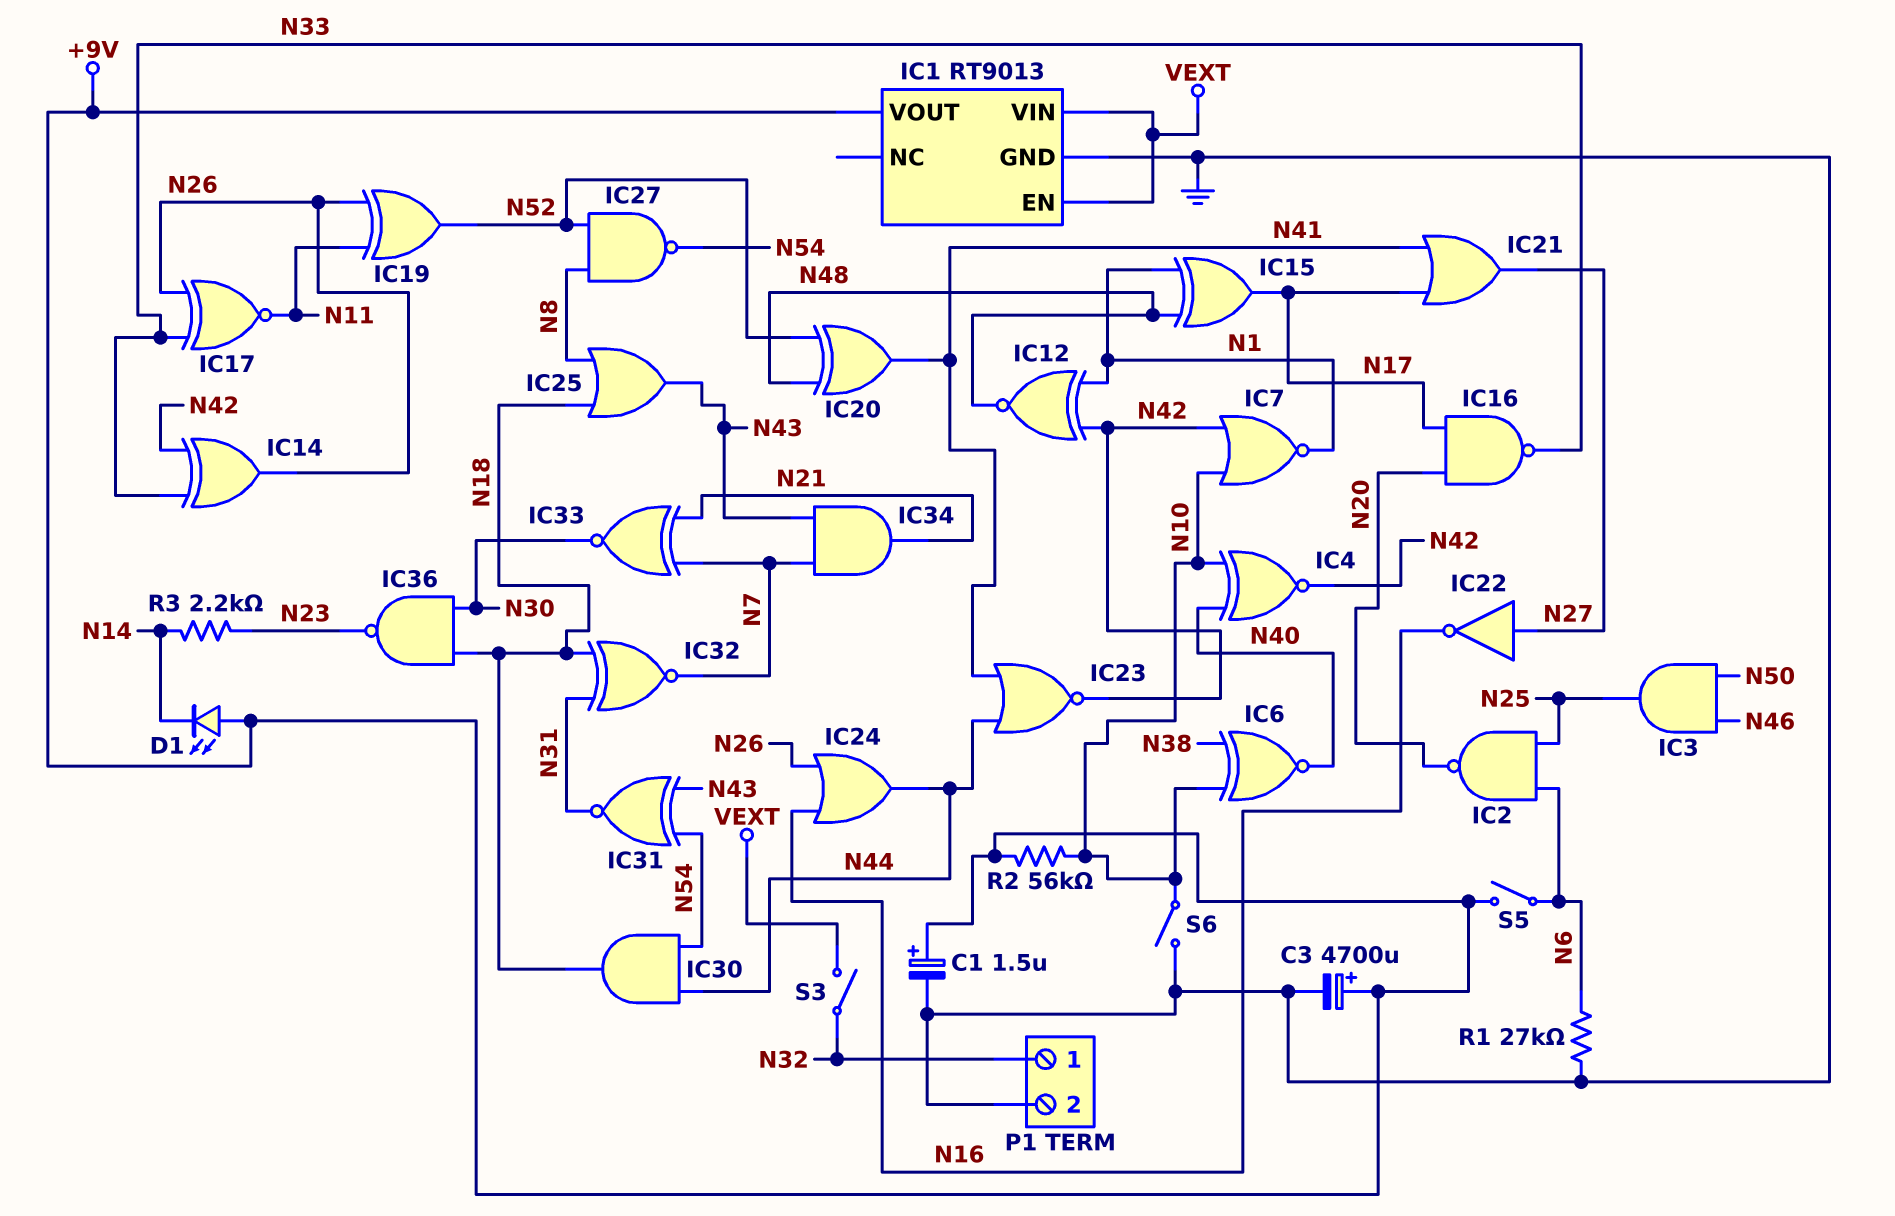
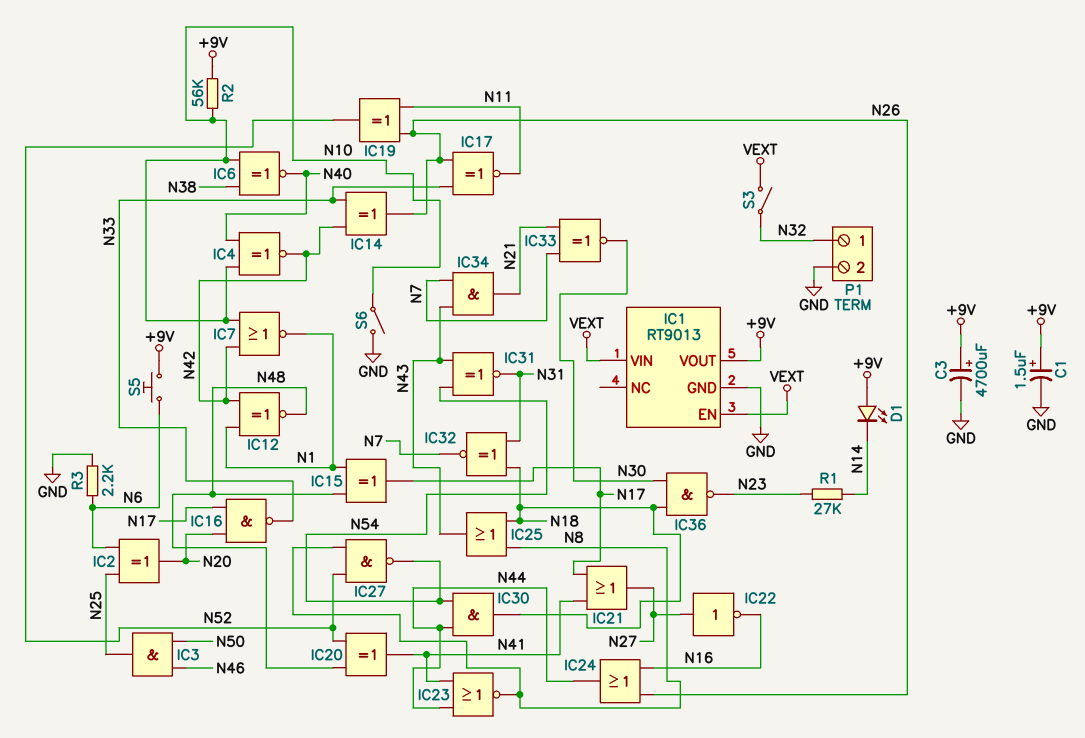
IC2: NAND (in N6, in N25, out N20) -> XOR (in N6, in N25, out N20)
IC23: NOR (in N41, in N44, out N42) -> NOR (in N41, in N44, out N8)
R1: 27k (GND, N6) -> 27k (N14, N23)
R3: 2.2k (N14, N23) -> 2.2k (GND, N6)
S5: switch (+9V, N6) -> button (+9V, N6)

